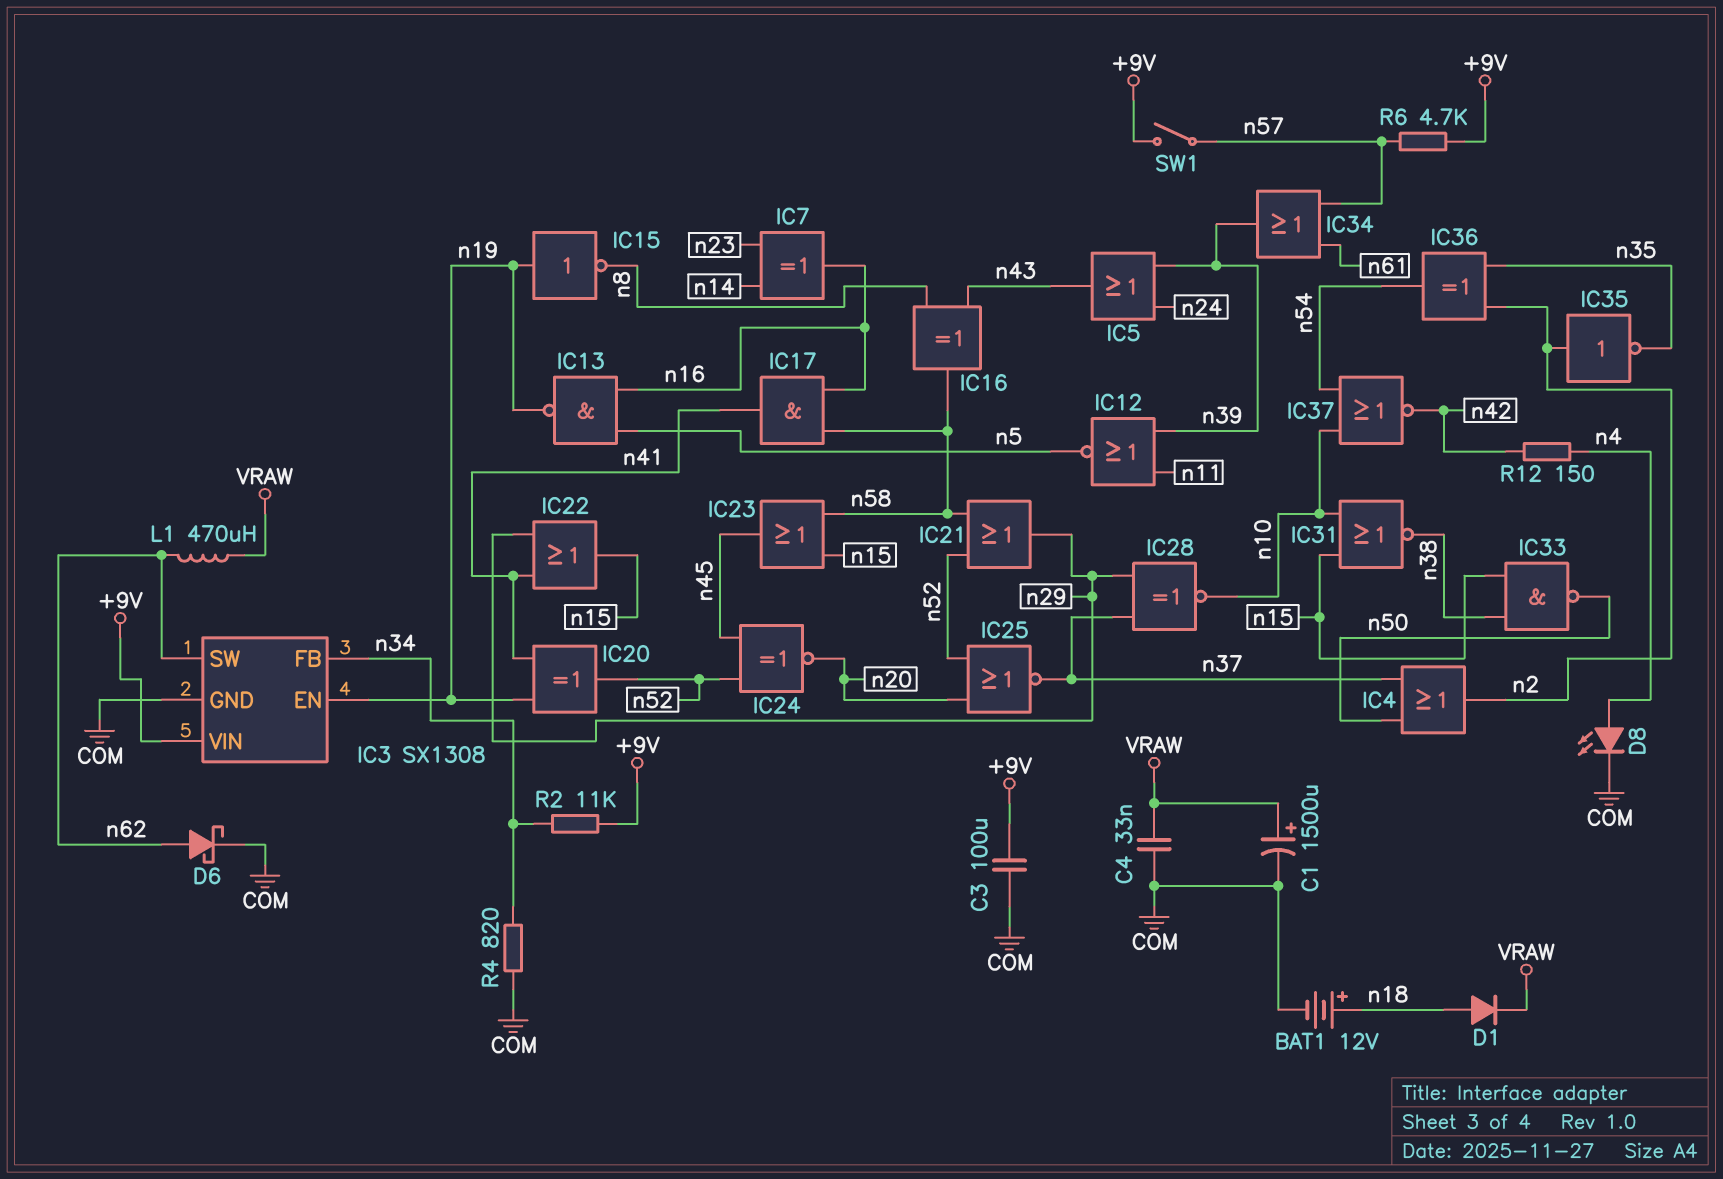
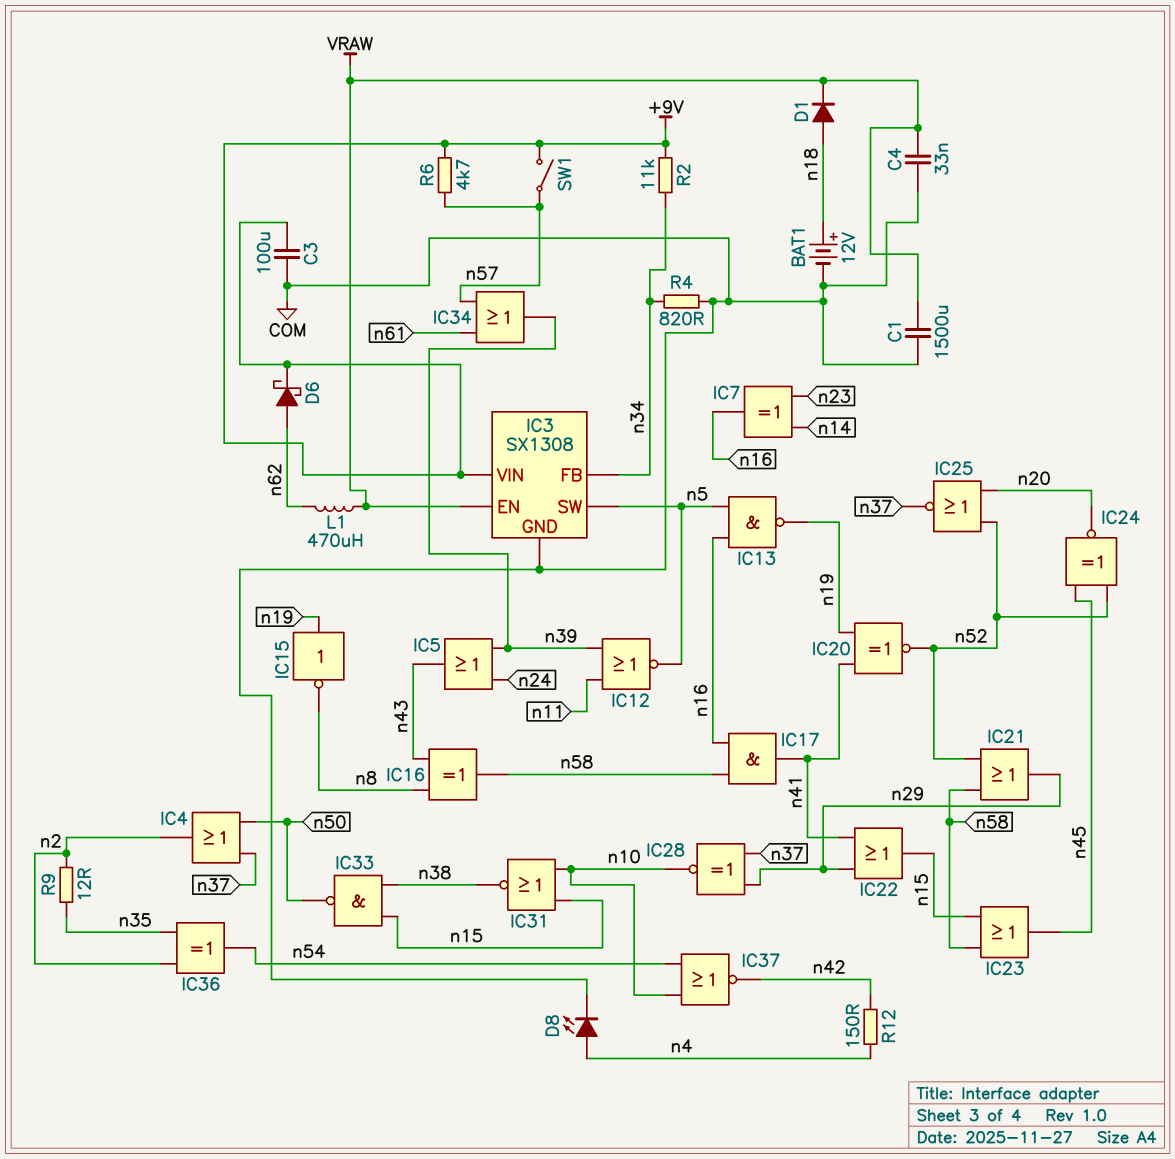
C1: 1500uF (plus VRAW, minus COM) -> 1500uF (COM, VRAW)
D6: schottky (A n62, K COM) -> schottky (A n62, K +9V)
IC3 pin EN: n19 -> VRAW
IC3 pin SW: n62 -> n5
IC20: XOR (in n19, in n41, out n52) -> XNOR (in n19, in n41, out n52)
IC35: NOT (in n2, out n35) -> none
R9: none -> 12 (n2, n35)

